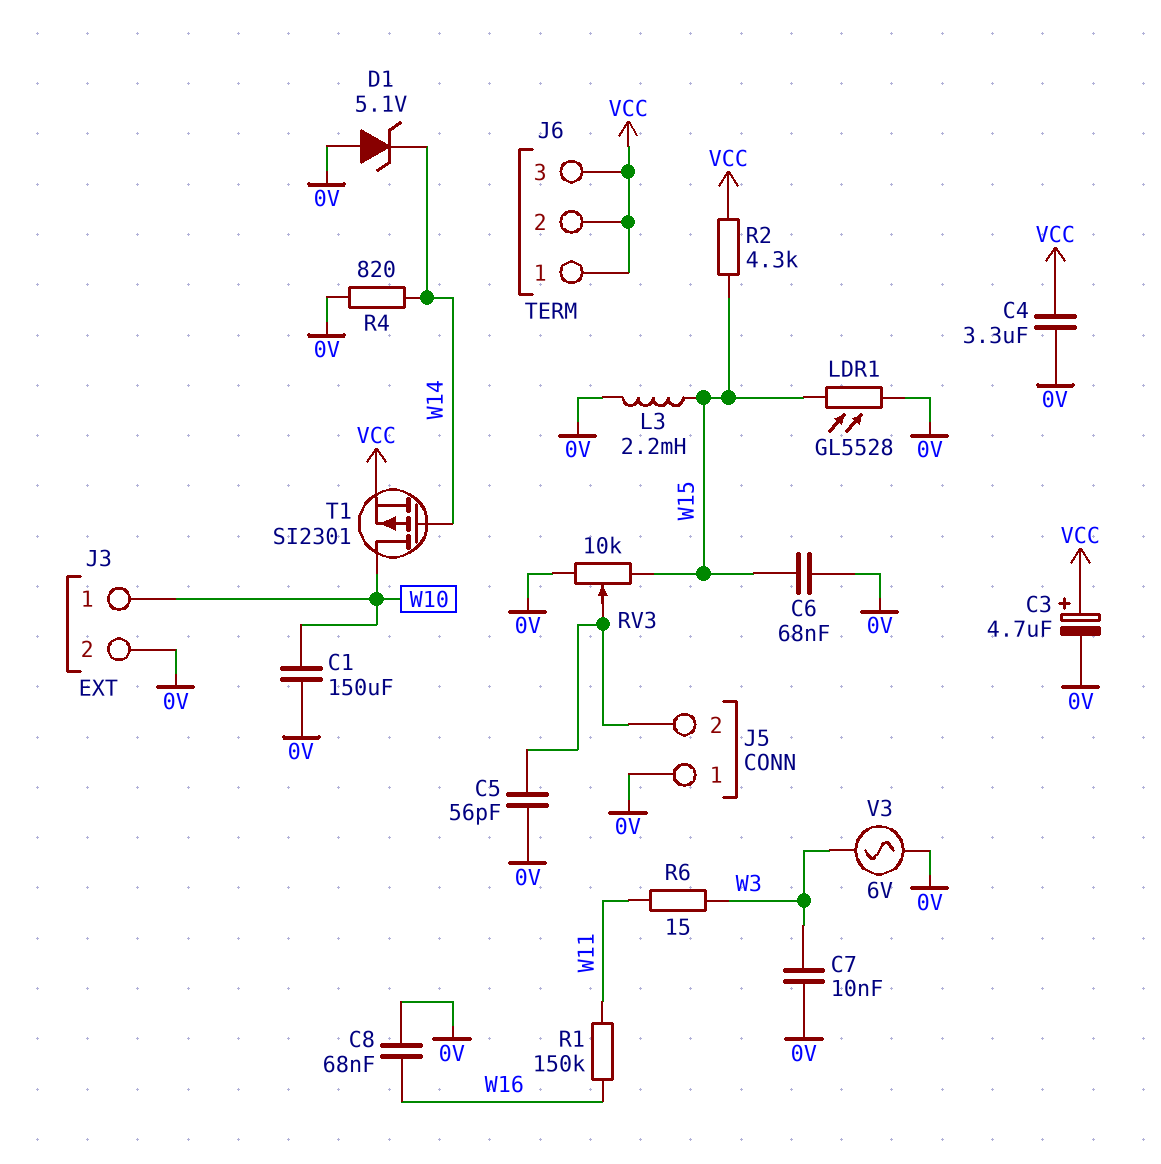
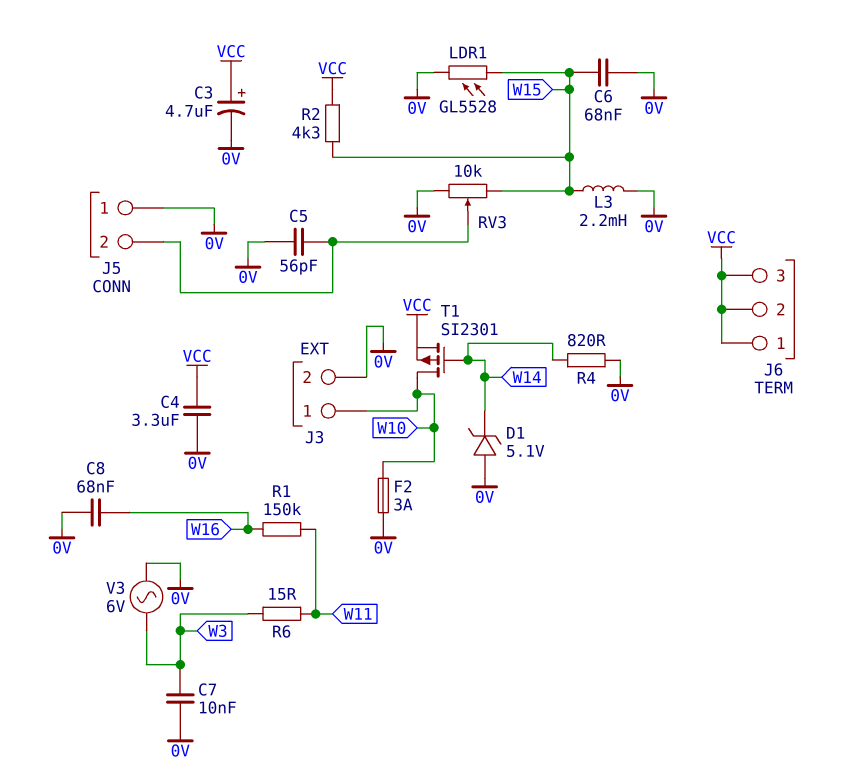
C1: 150uF (0V, W10) -> none
F2: none -> 3A (0V, W10)

